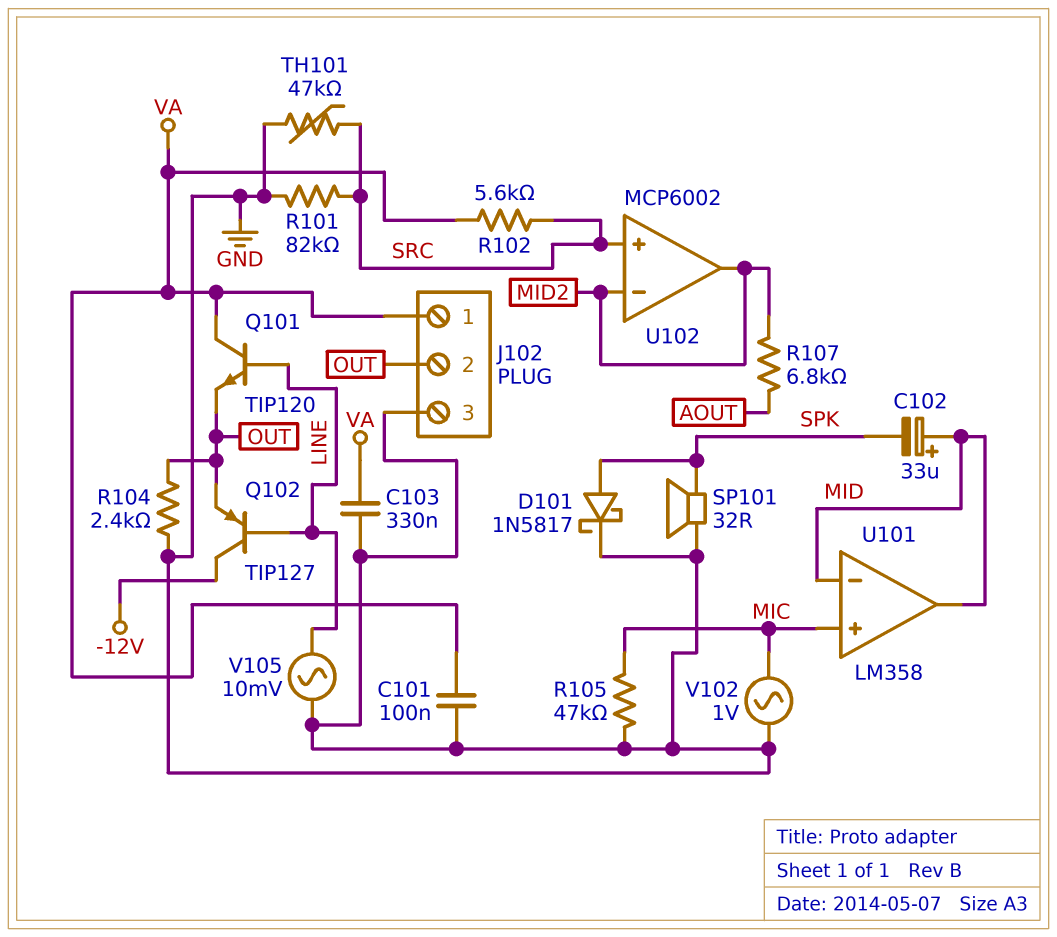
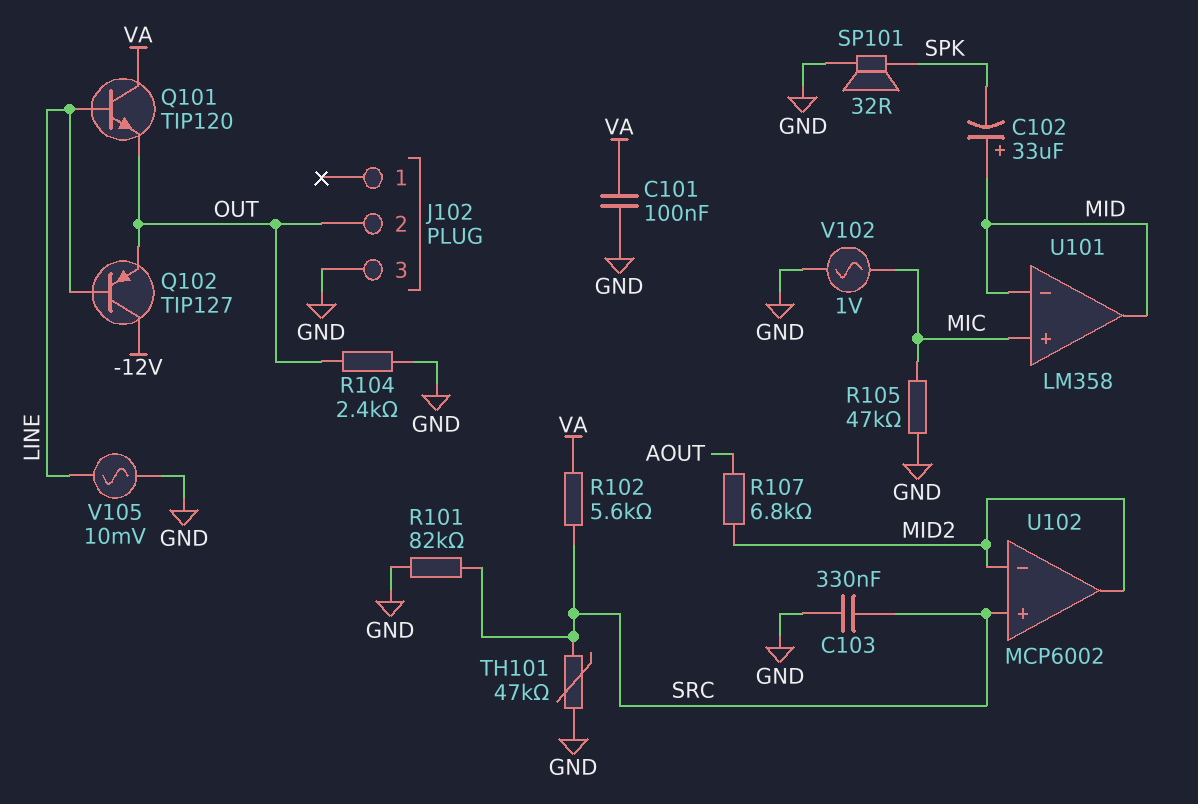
C103: 330nF (GND, VA) -> 330nF (GND, SRC)
D101: schottky 1N5817 (A SPK, K GND) -> none
J102 pin 1: VA -> none

